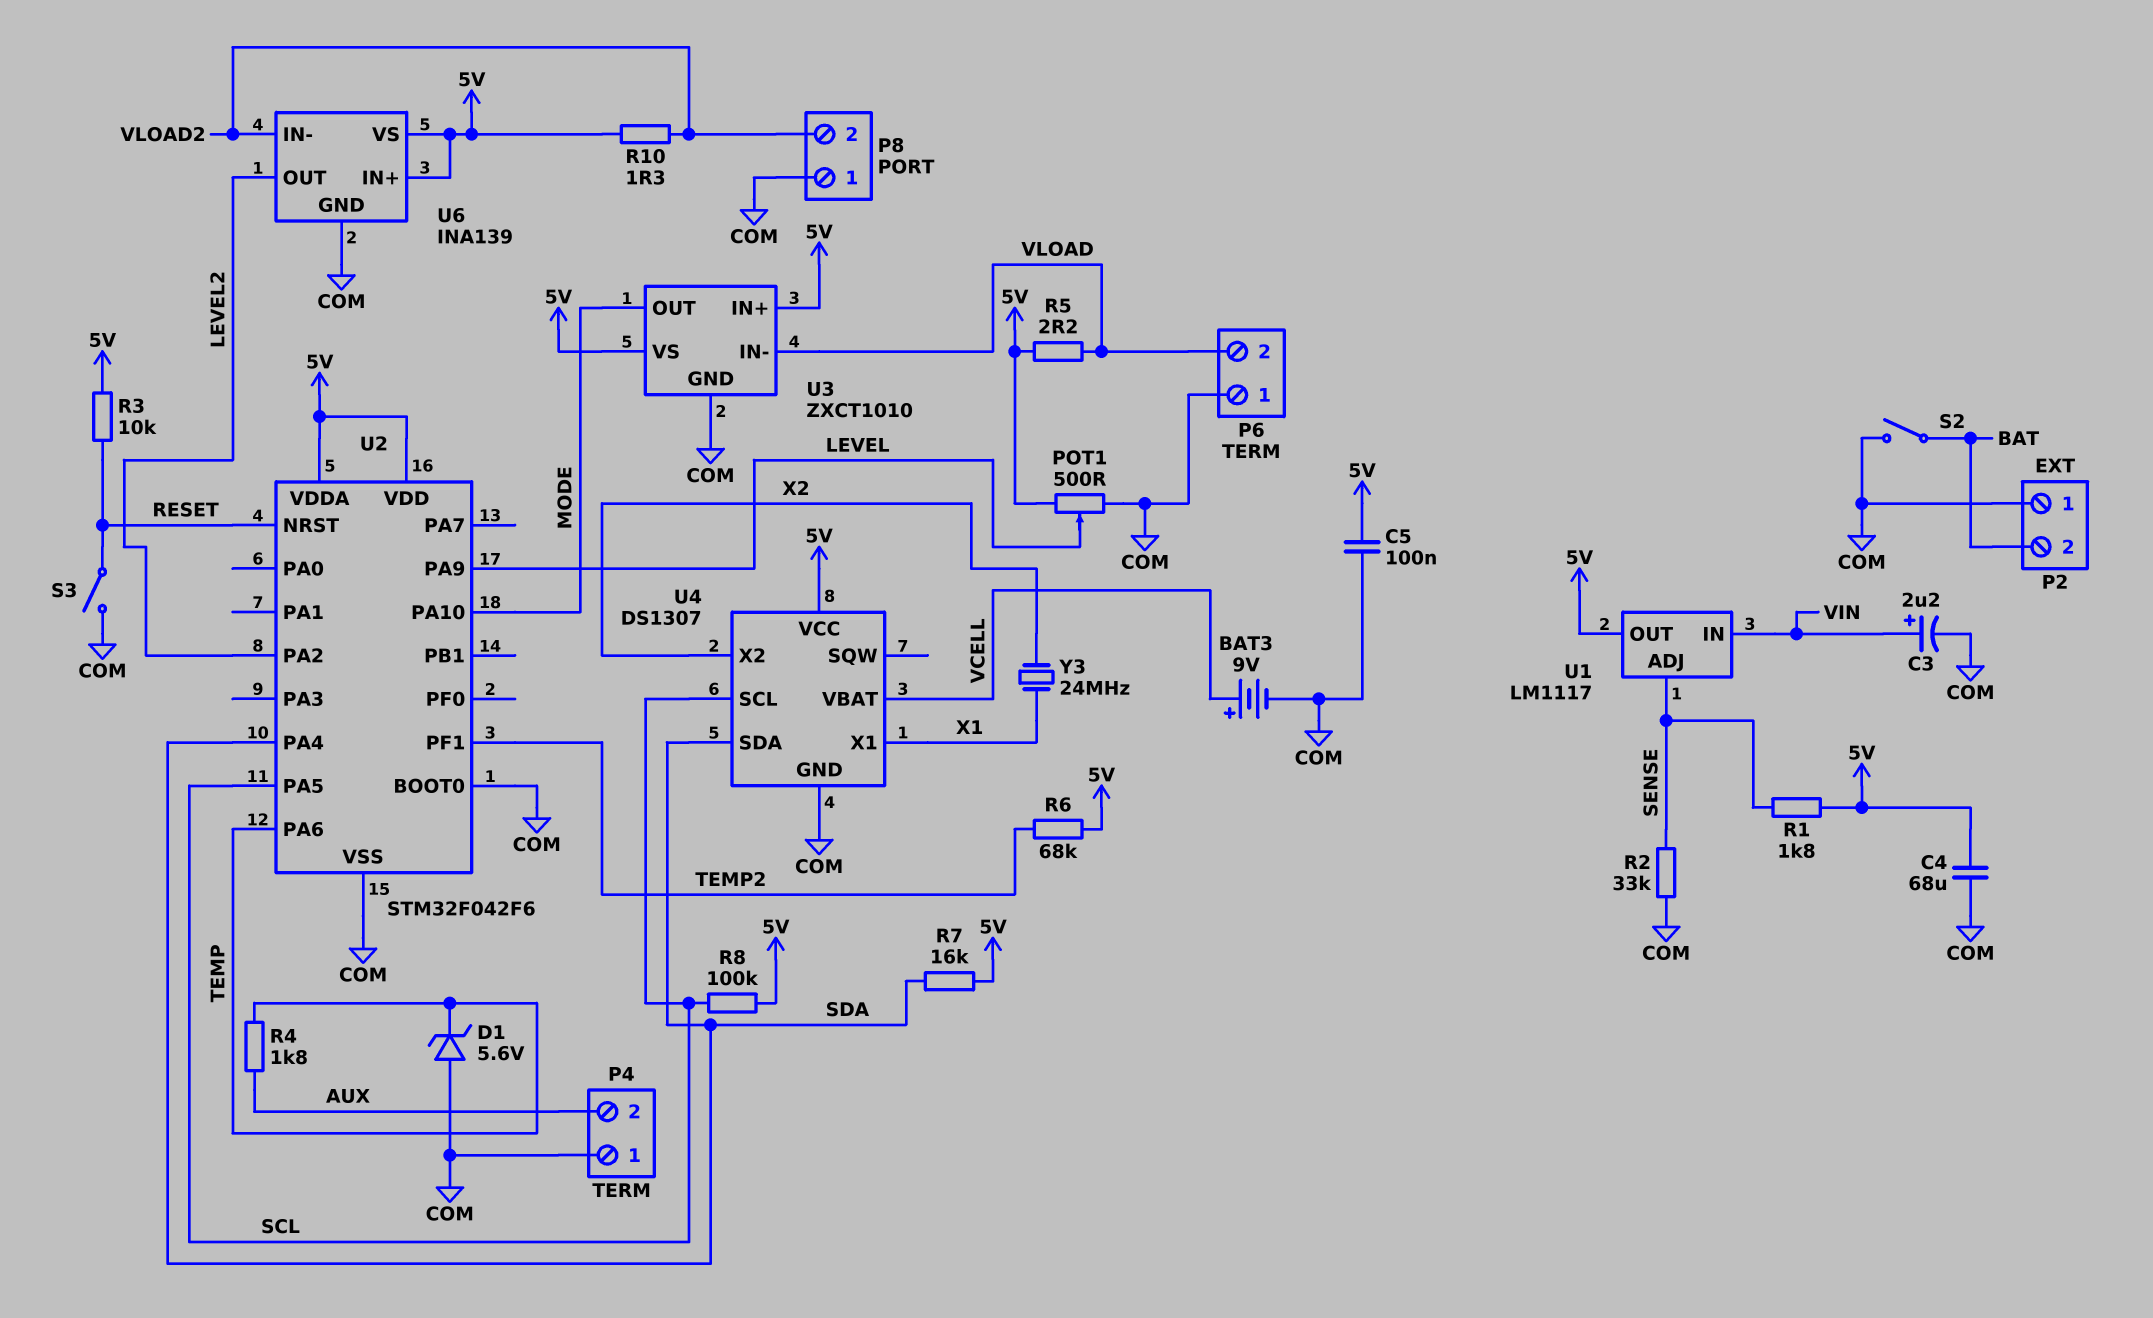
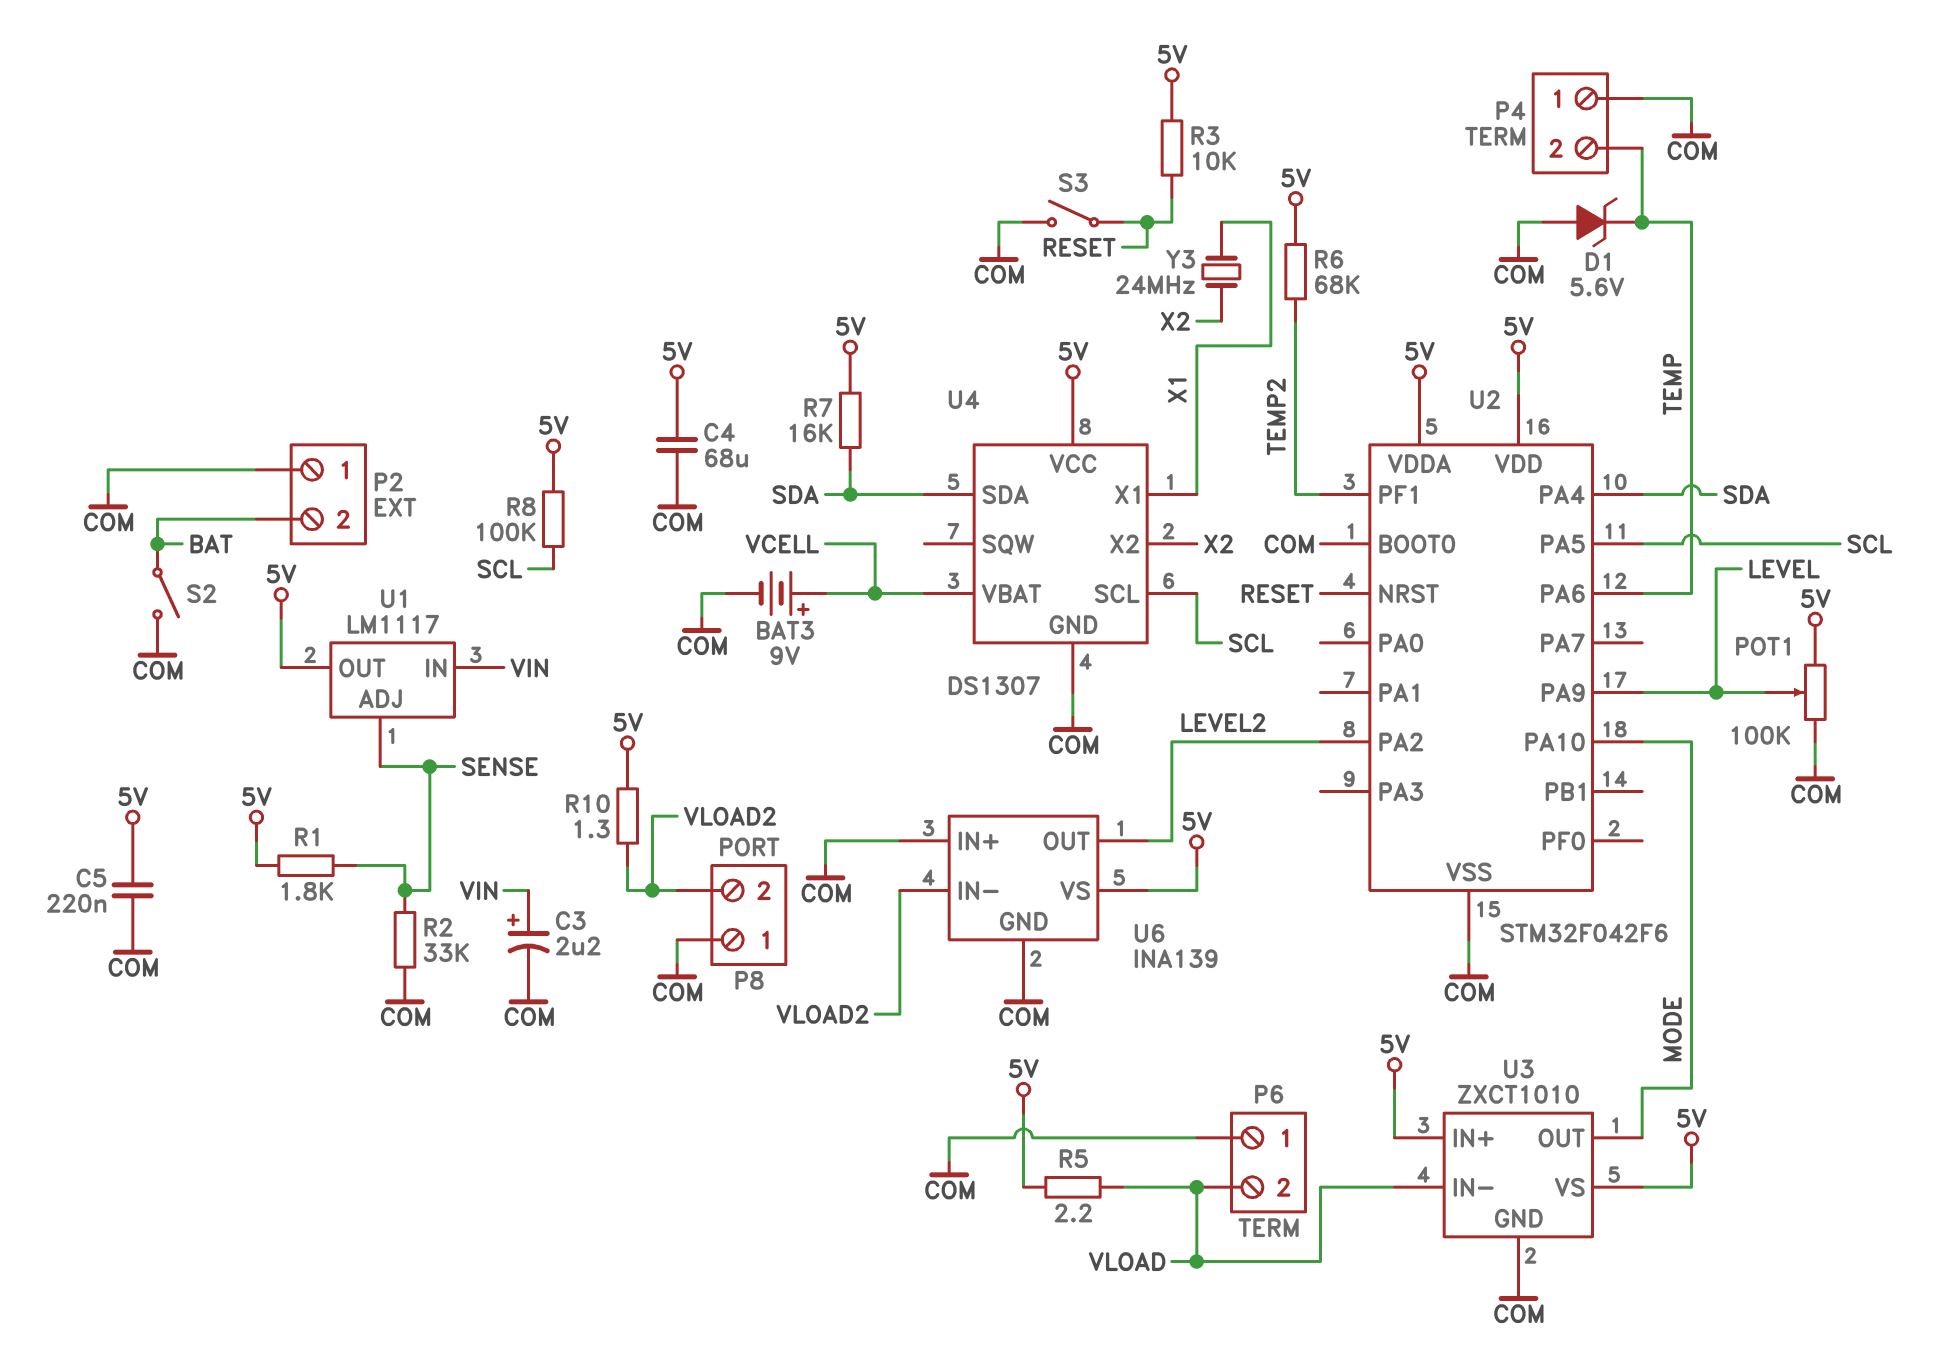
C5: 100nF (5V, COM) -> 220nF (5V, COM)
P4 pin 2: AUX -> TEMP
POT1: 500 (5V, COM, wiper LEVEL) -> 100k (5V, COM, wiper LEVEL)
R4: 1.8k (AUX, TEMP) -> none
U6 pin IN+: 5V -> COM

